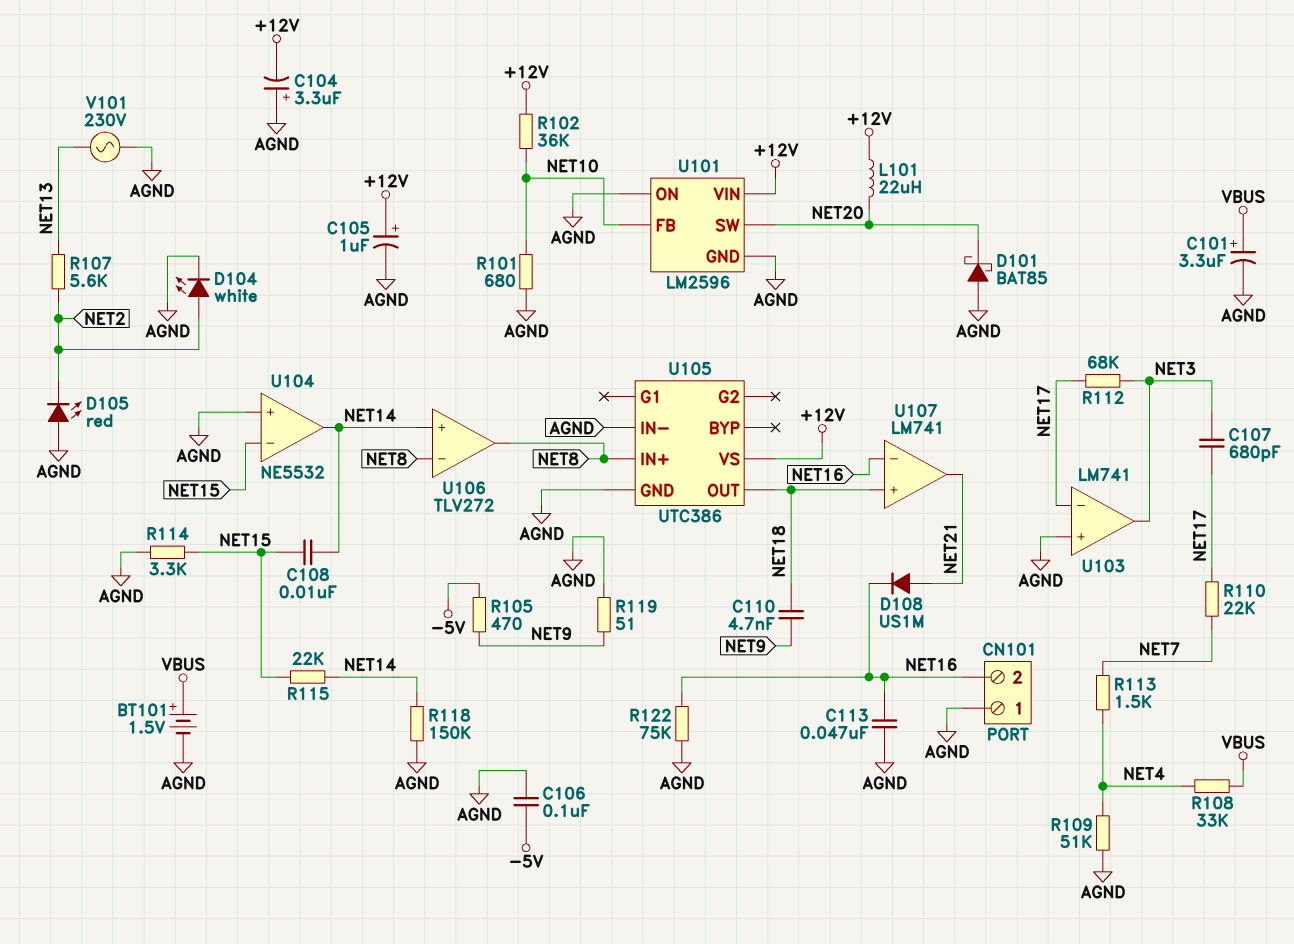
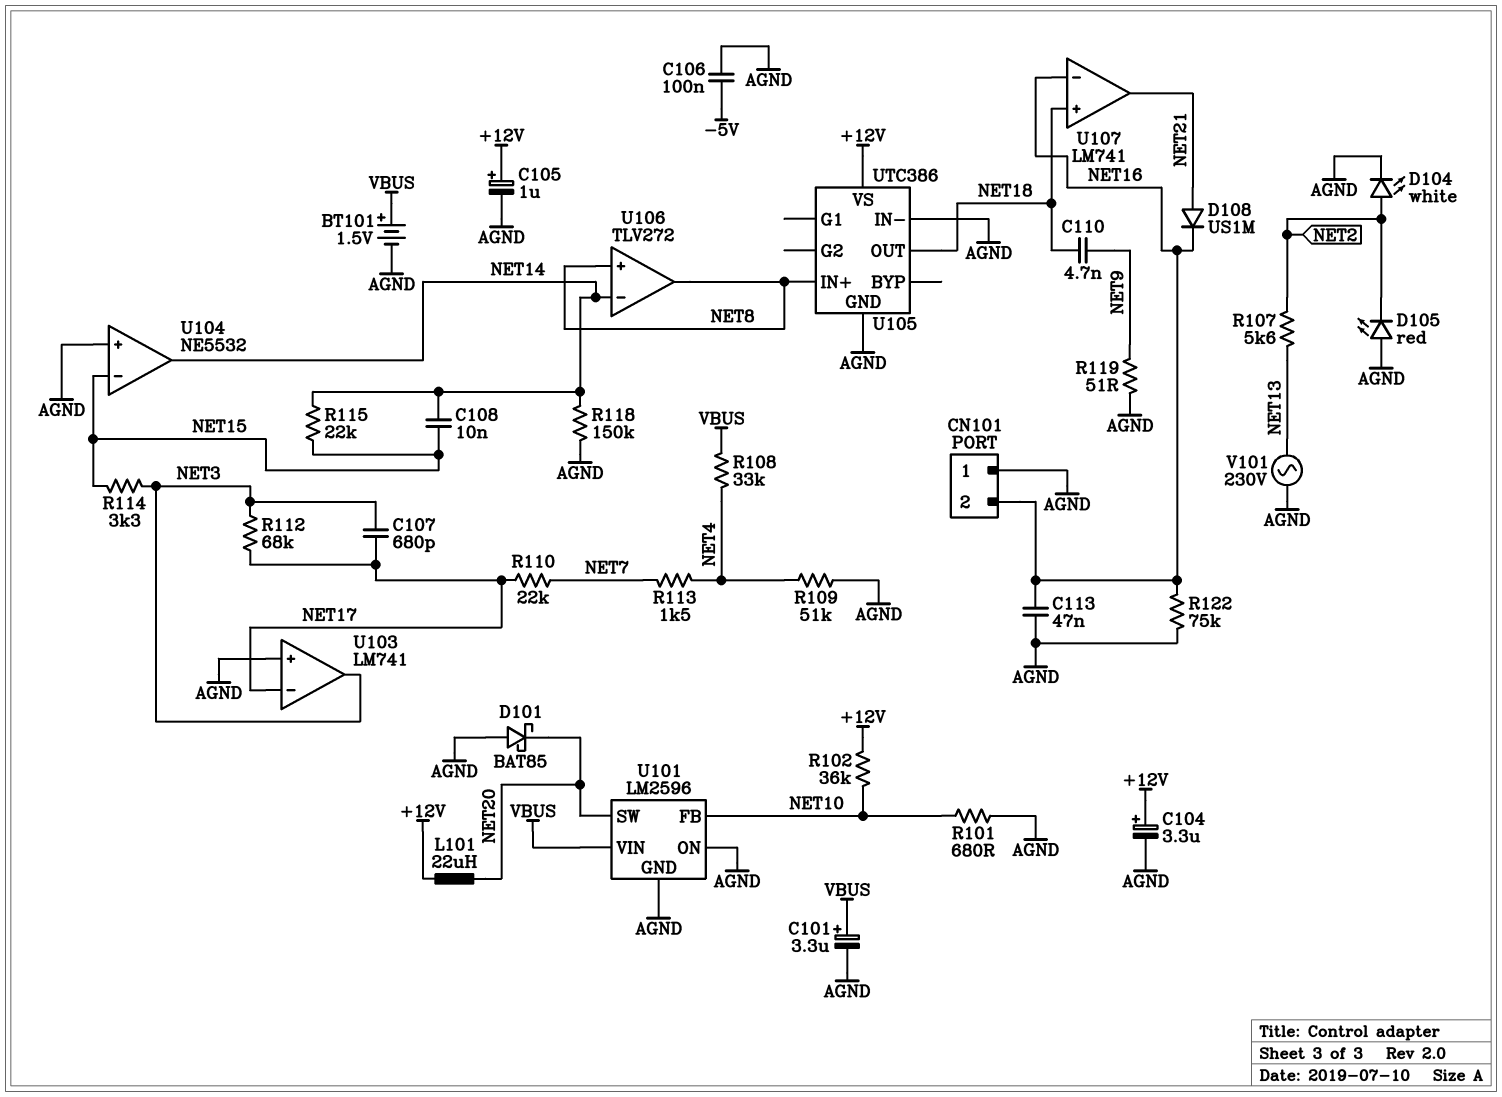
C104: 3.3uF (plus AGND, minus +12V) -> 3.3uF (plus +12V, minus AGND)
R105: 470 (-5V, NET9) -> none
R114: 3.3k (AGND, NET15) -> 3.3k (NET3, NET15)
U101 pin VIN: +12V -> VBUS
U106 pin in+: NET14 -> NET8
U106 pin in-: NET8 -> NET14

